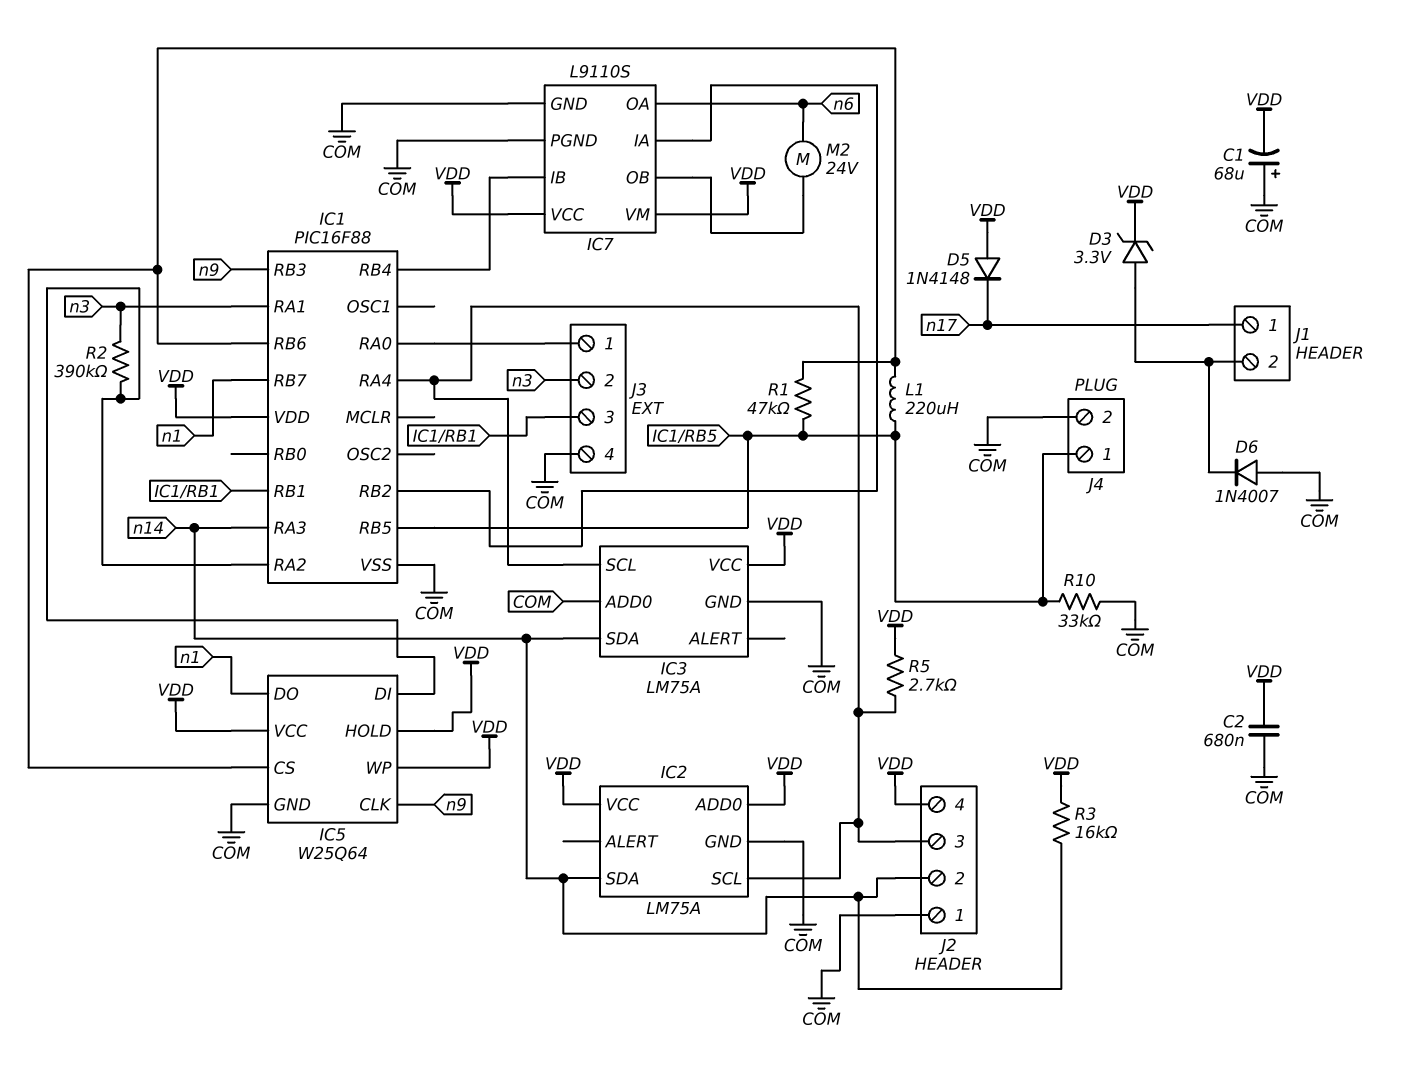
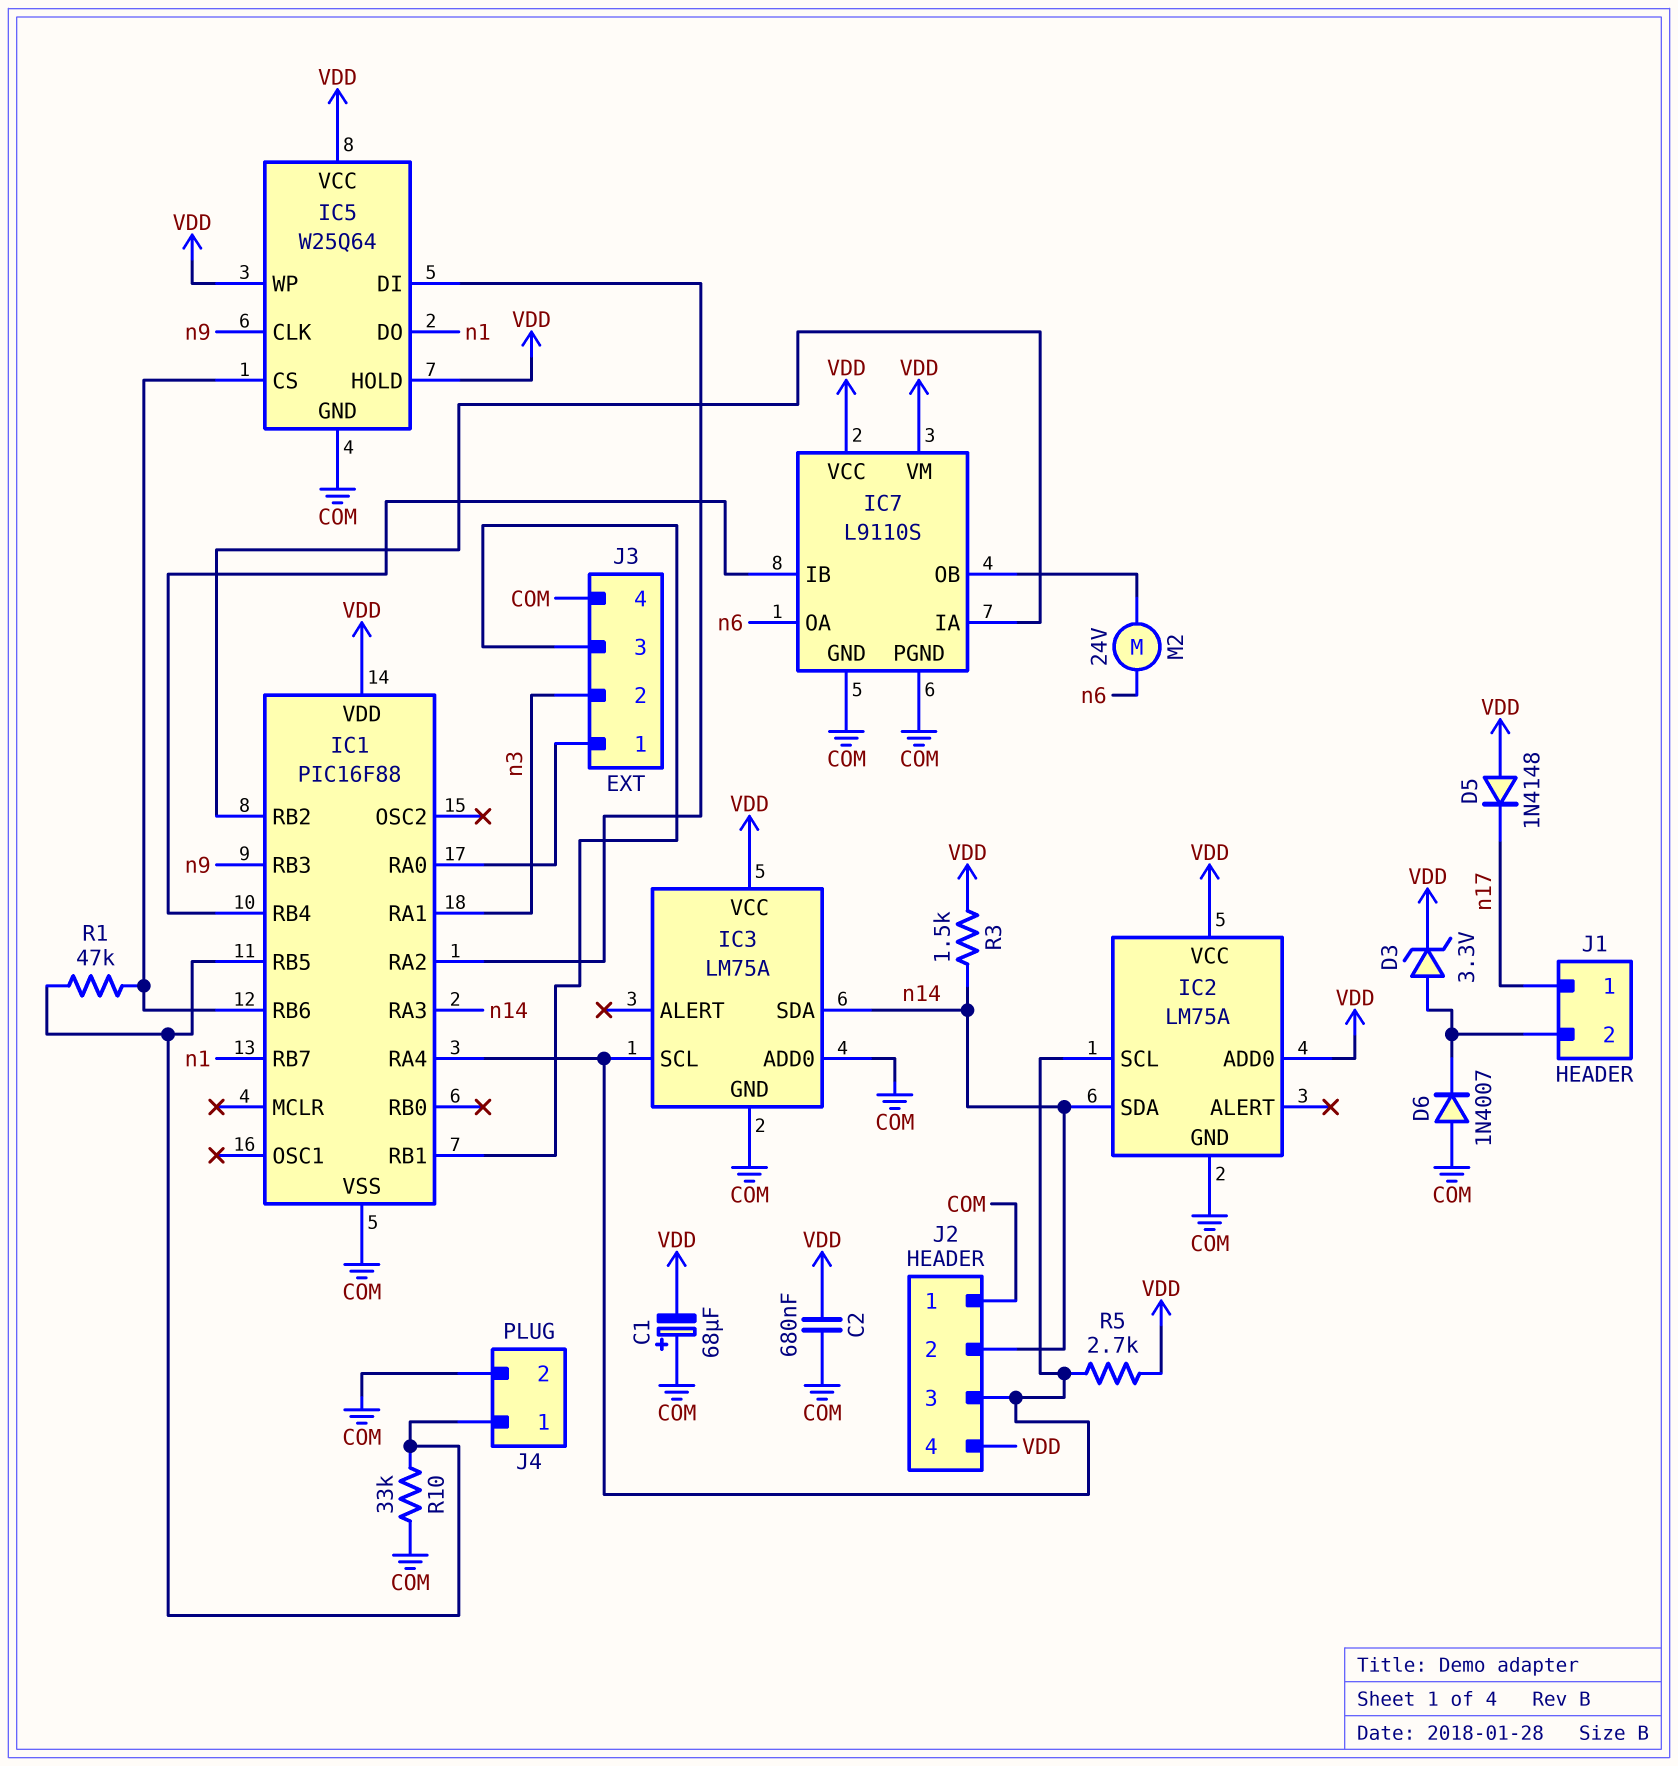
L1: 220uH (IC1/RB5, IC1/RB6) -> none
R2: 390k (IC1/RA2, n3) -> none
R3: 16k (VDD, n14) -> 1.5k (VDD, n14)

